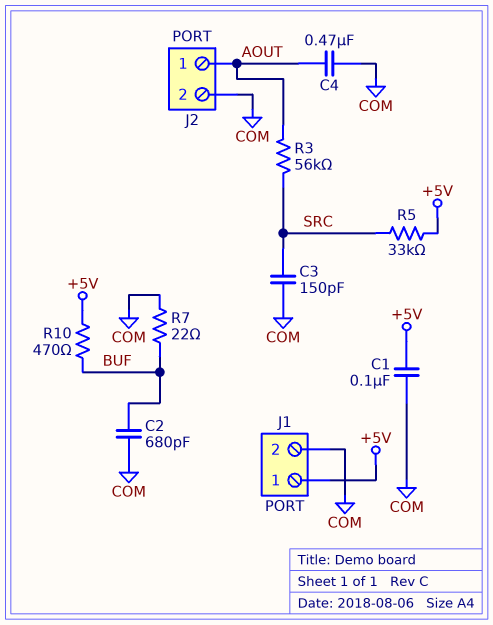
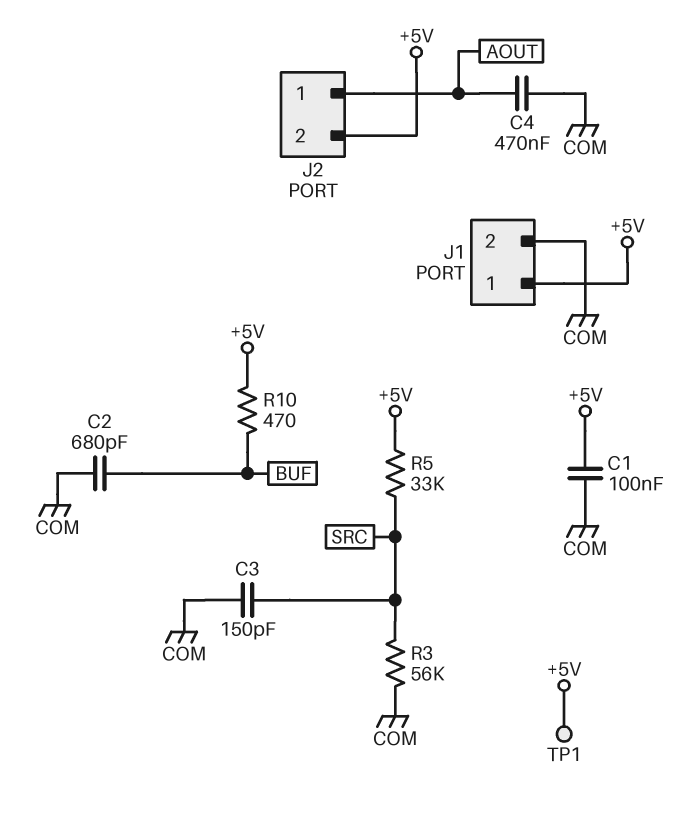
J2 pin 2: COM -> +5V
R3: 56k (AOUT, SRC) -> 56k (COM, SRC)
R7: 22 (BUF, COM) -> none
TP1: none -> test point (+5V)

